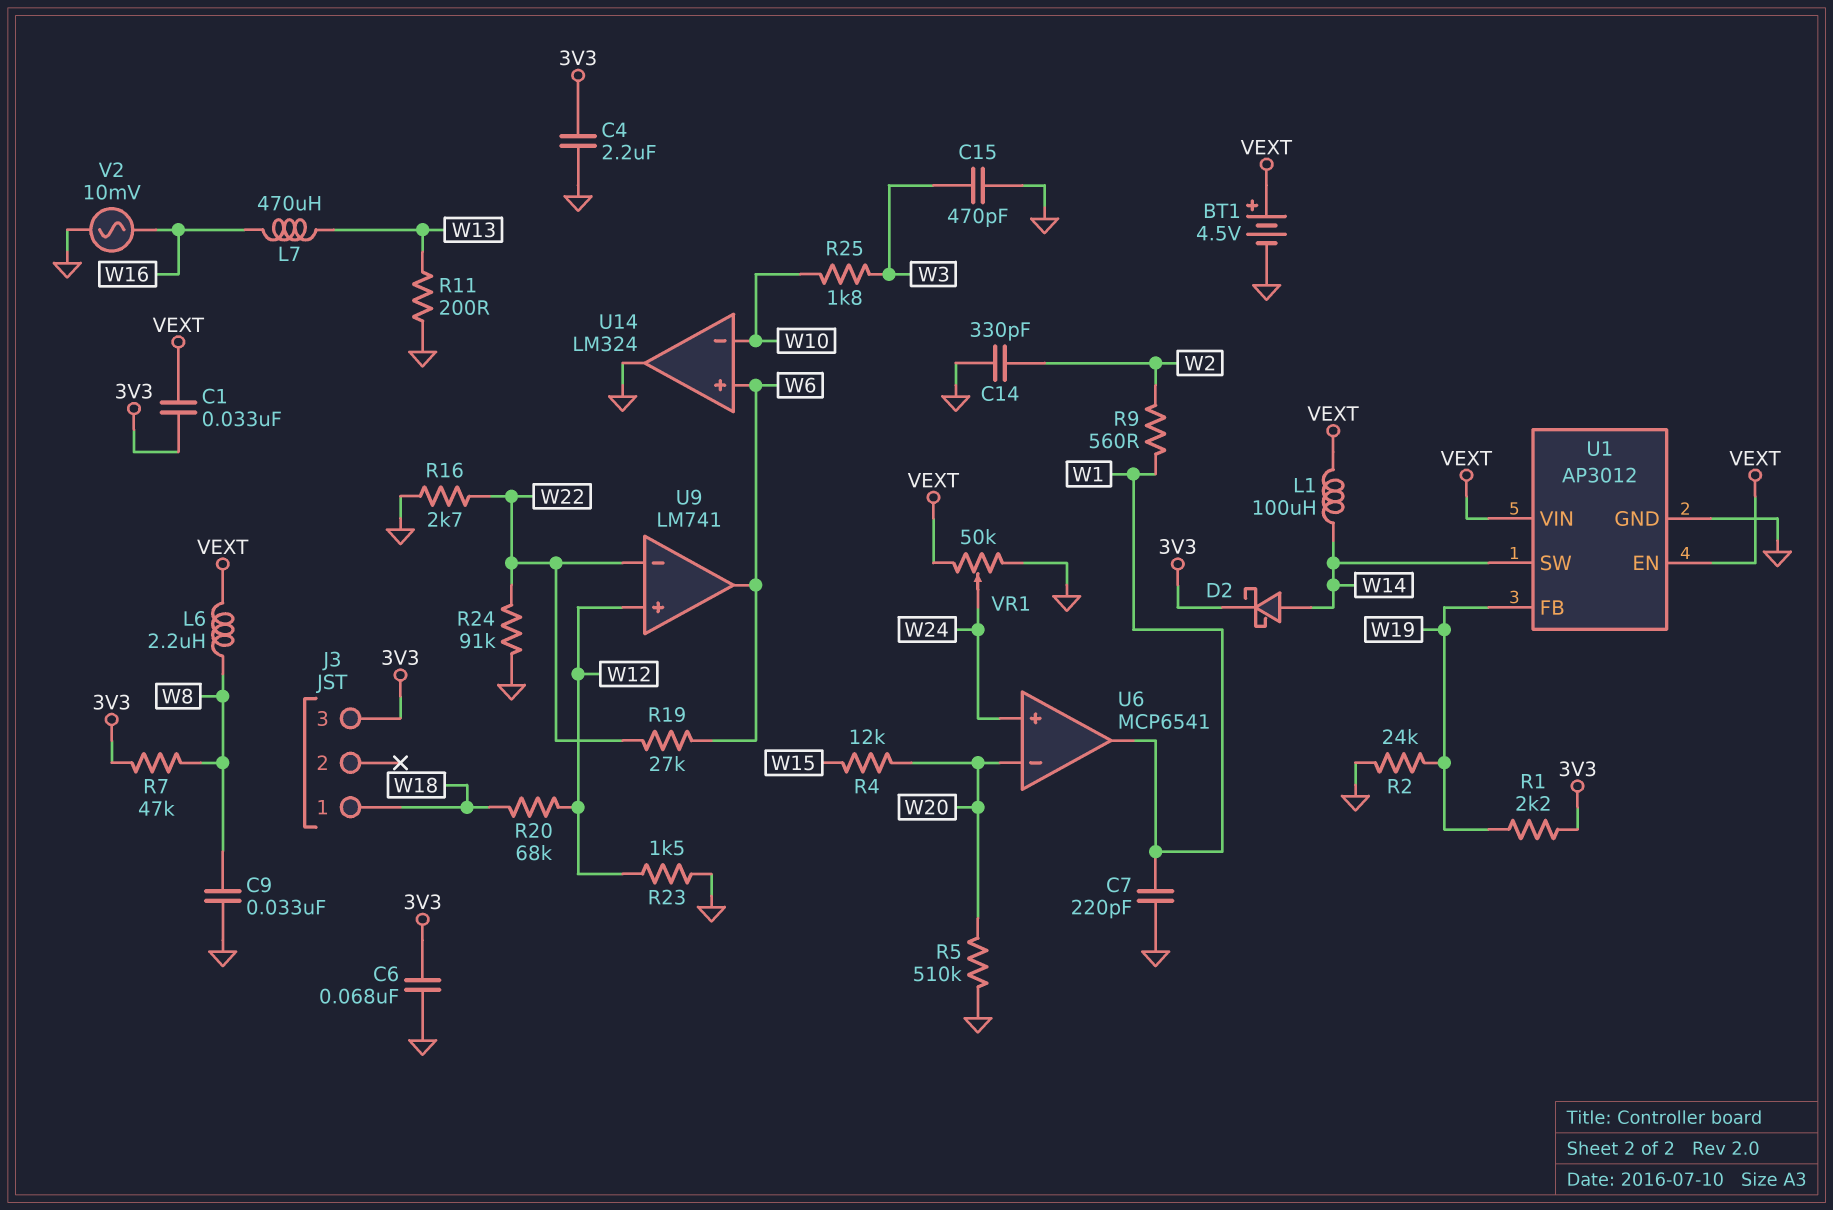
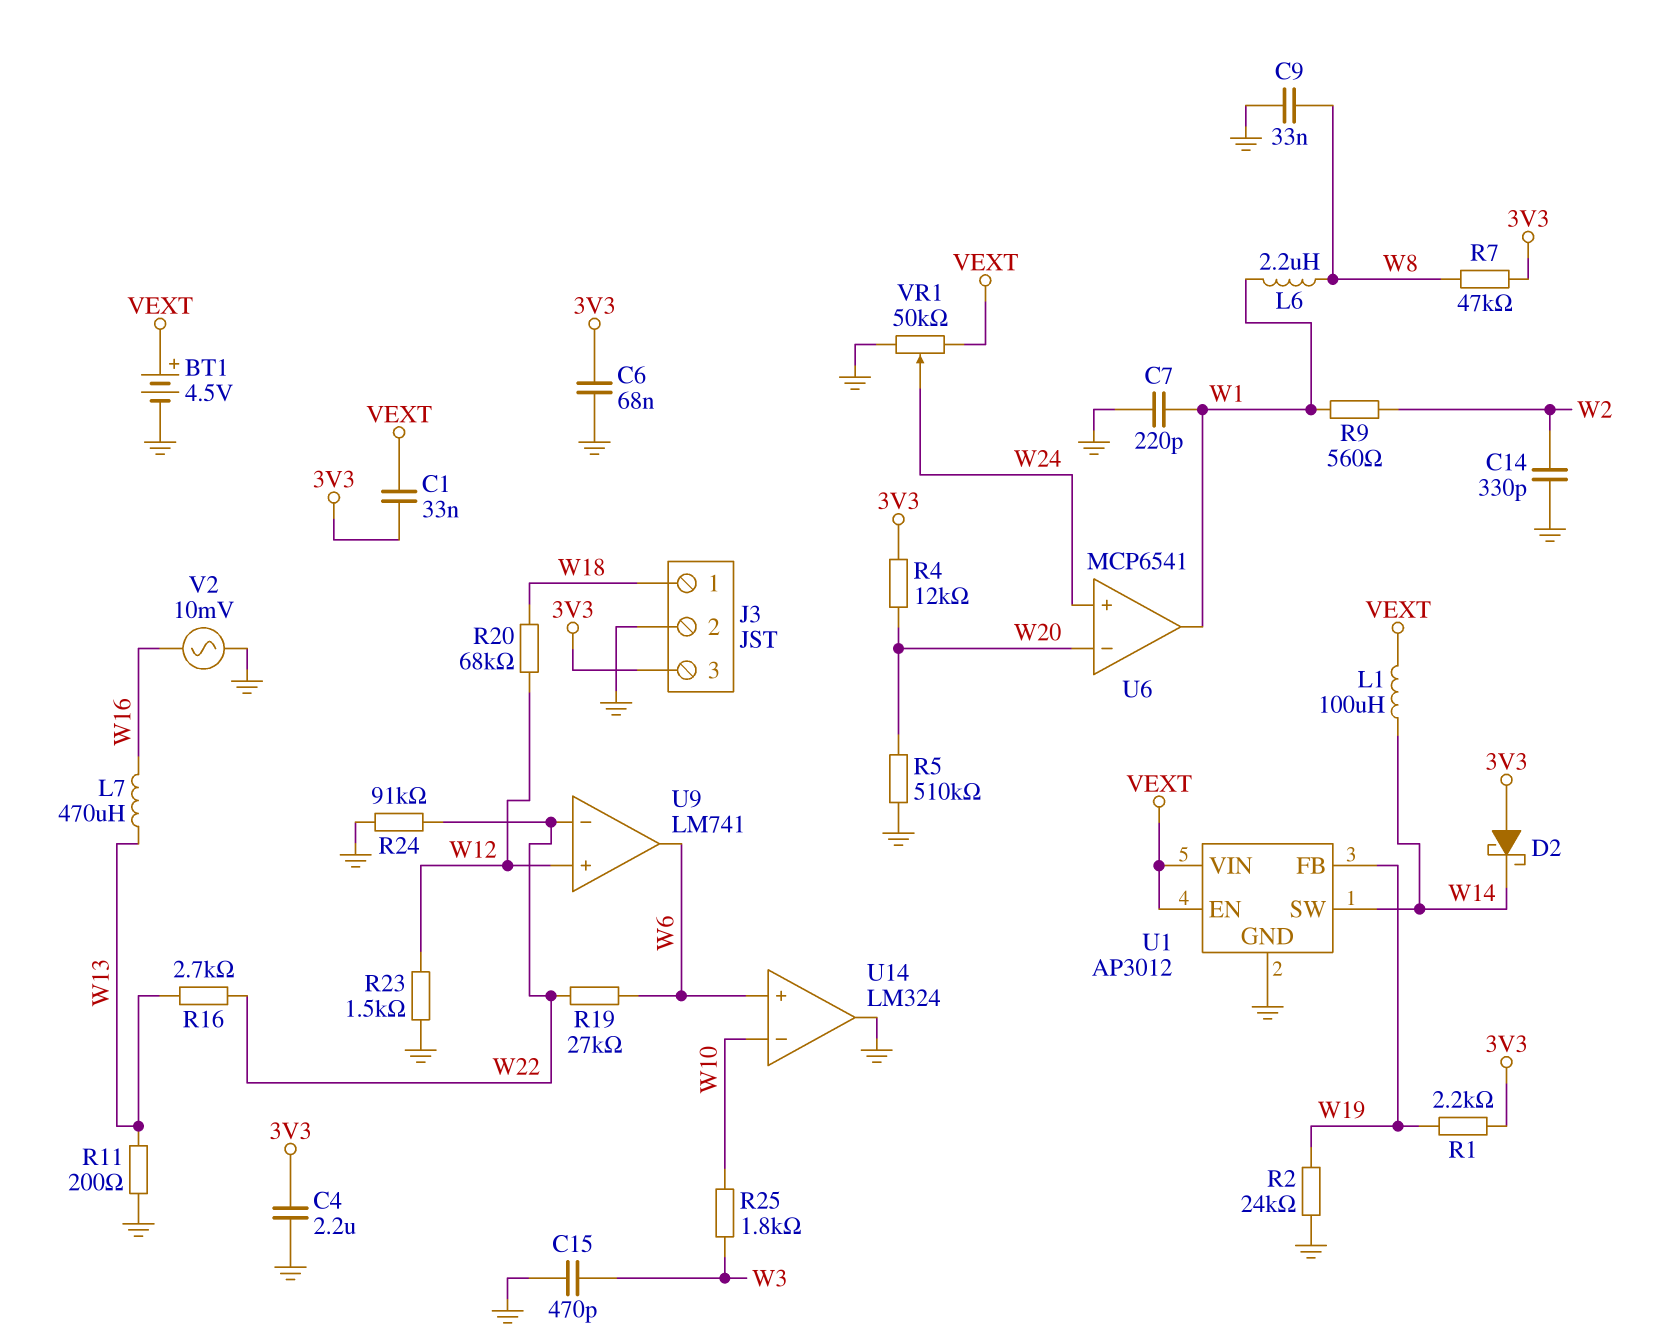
D2: schottky (A W14, K 3V3) -> schottky (A 3V3, K W14)
J3 pin 2: none -> GND
L6: 2.2uH (VEXT, W8) -> 2.2uH (W1, W8)
R4: 12k (W15, W20) -> 12k (3V3, W20)
R16: 2.7k (GND, W22) -> 2.7k (W13, W22)

